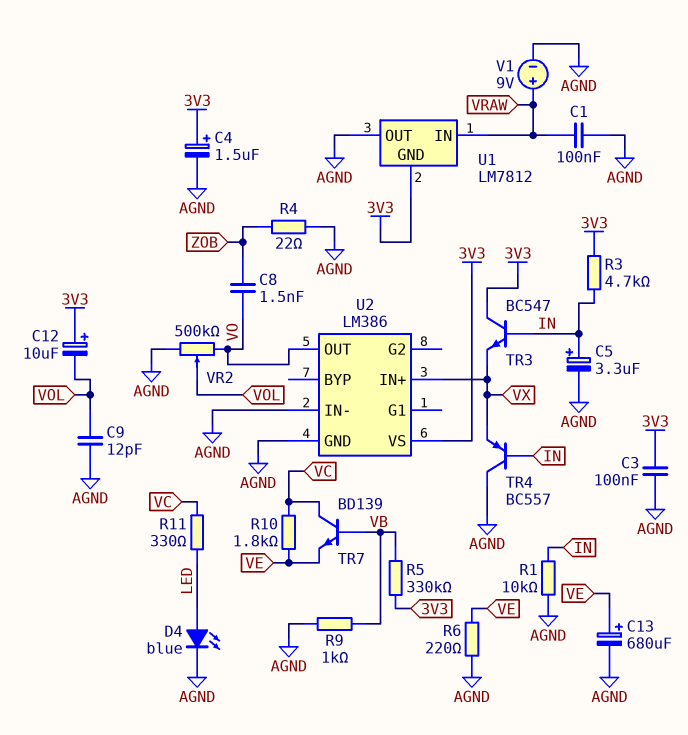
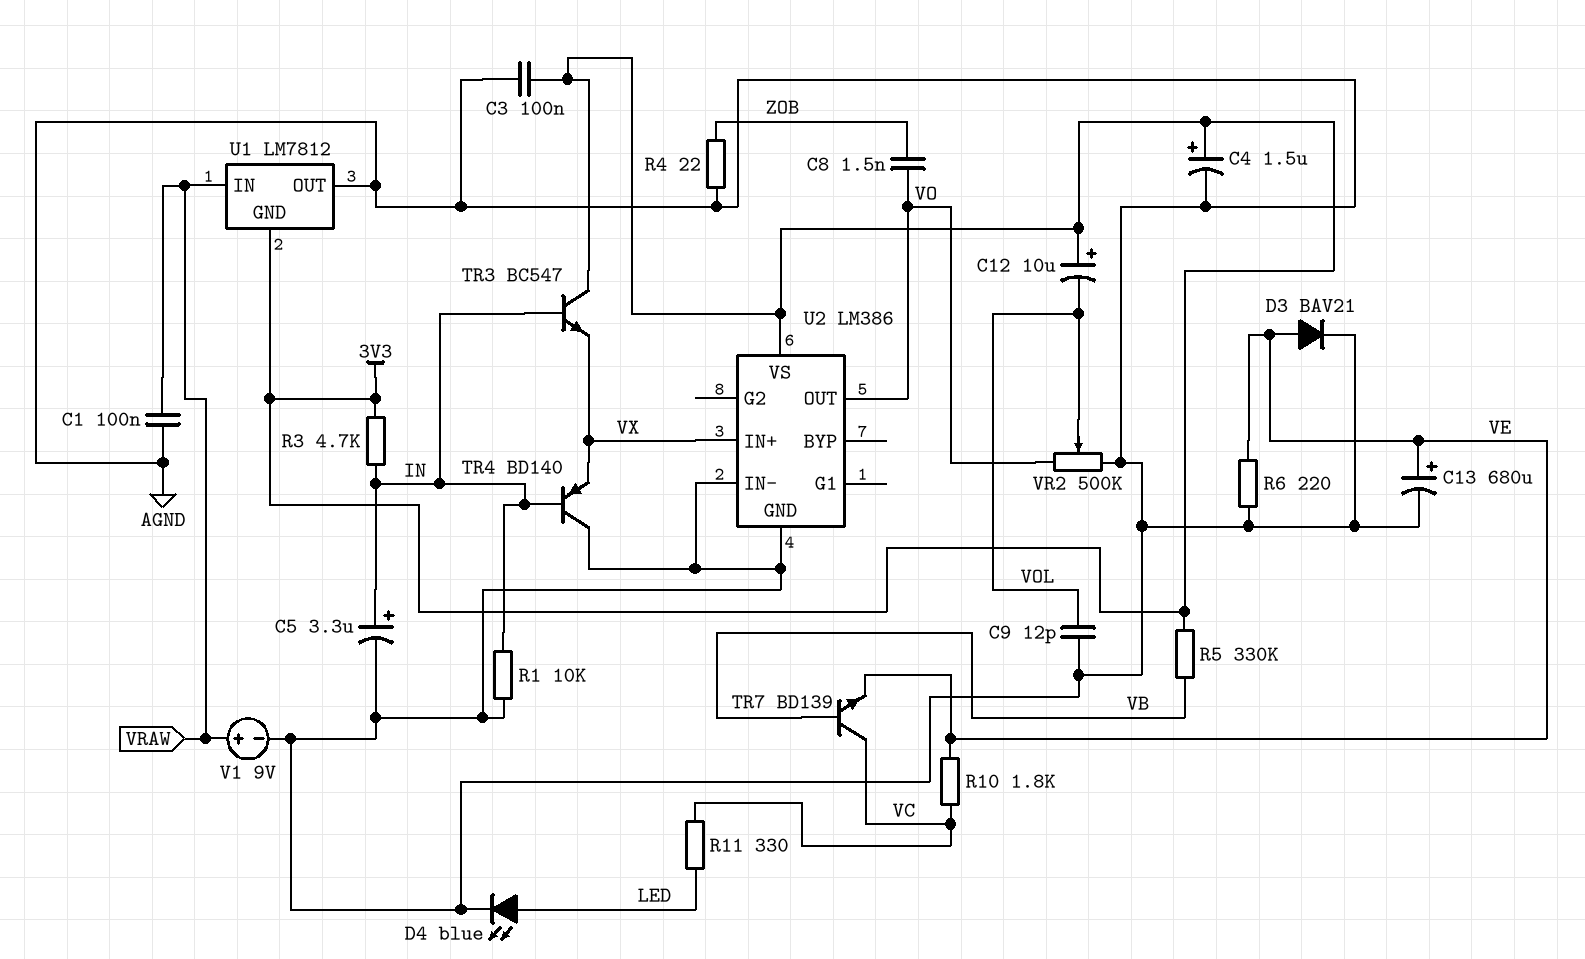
D3: none -> diode BAV21 (A VE, K AGND)
R9: 1k (AGND, VB) -> none
TR4: PNP BC557 (B IN, C AGND, E VX) -> PNP BD140 (B IN, C AGND, E VX)

